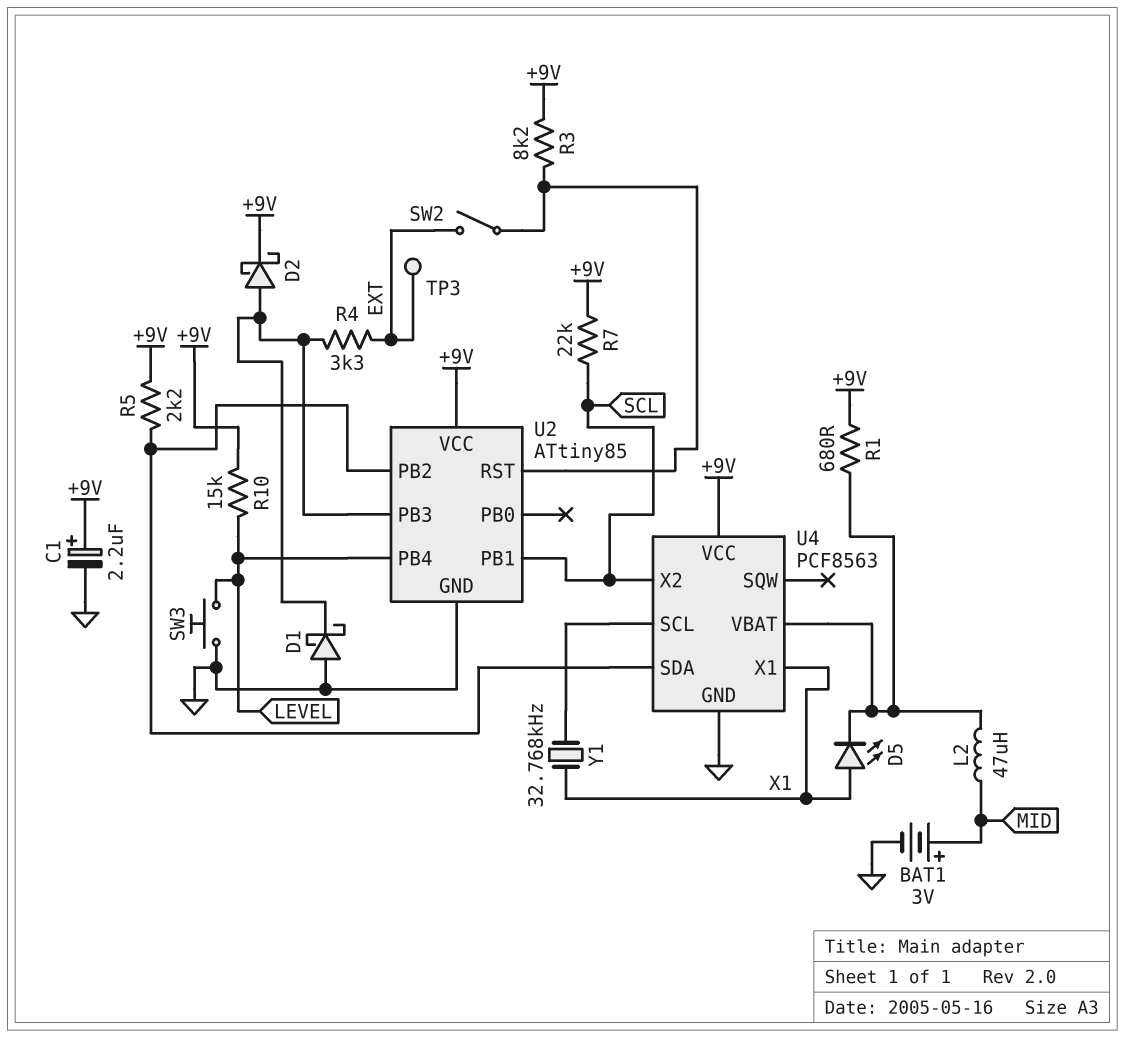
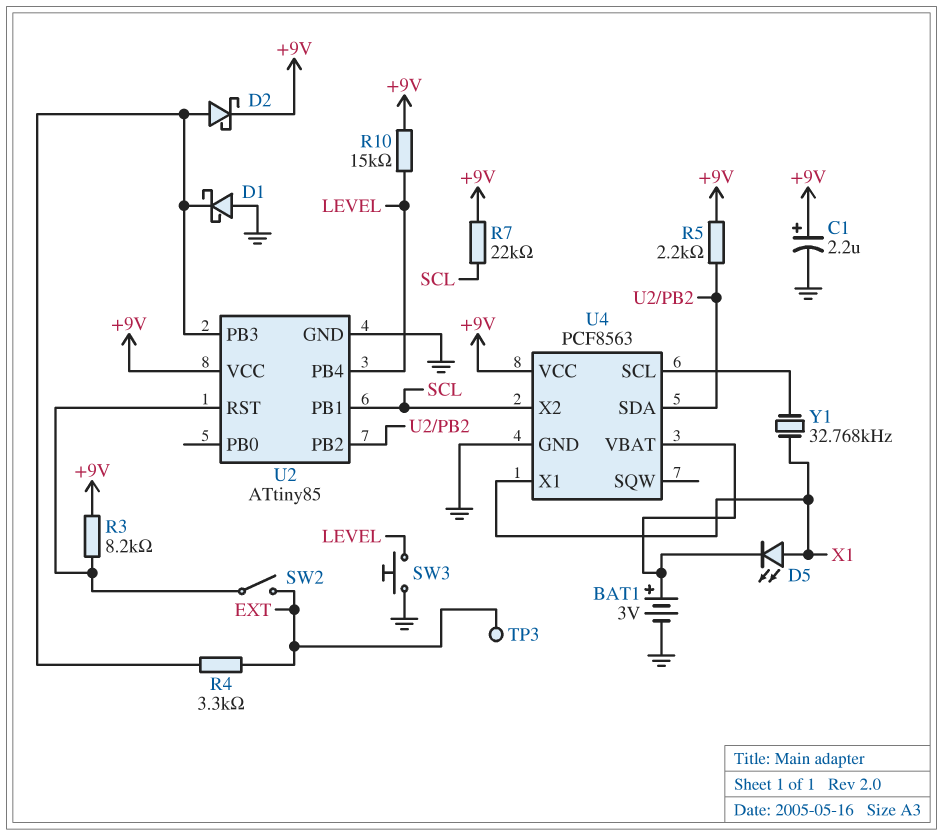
BAT1: 3V (plus MID, minus GND) -> 3V (plus U4/VBAT, minus GND)
L2: 47uH (MID, U4/VBAT) -> none
R1: 680 (+9V, U4/VBAT) -> none

